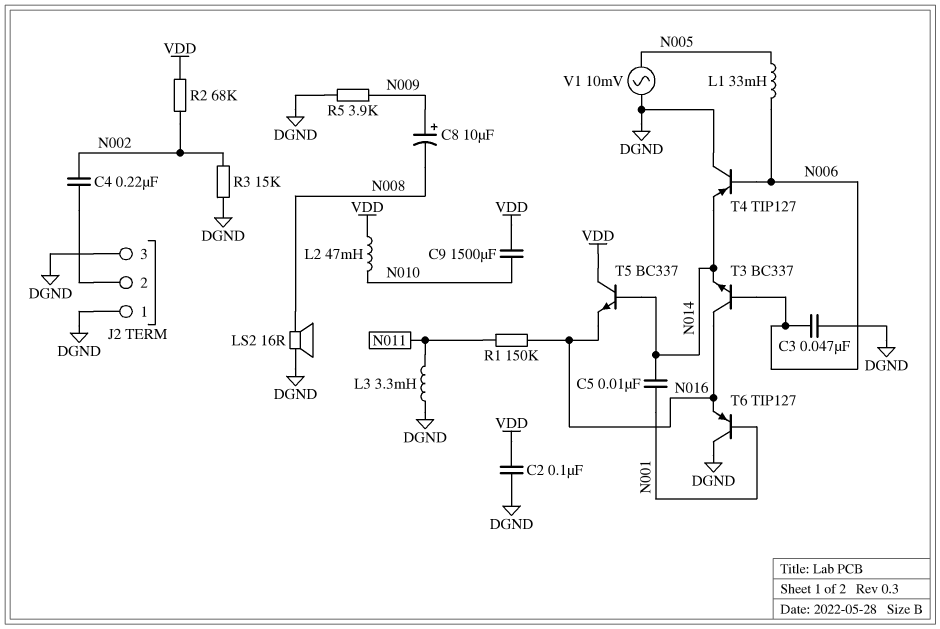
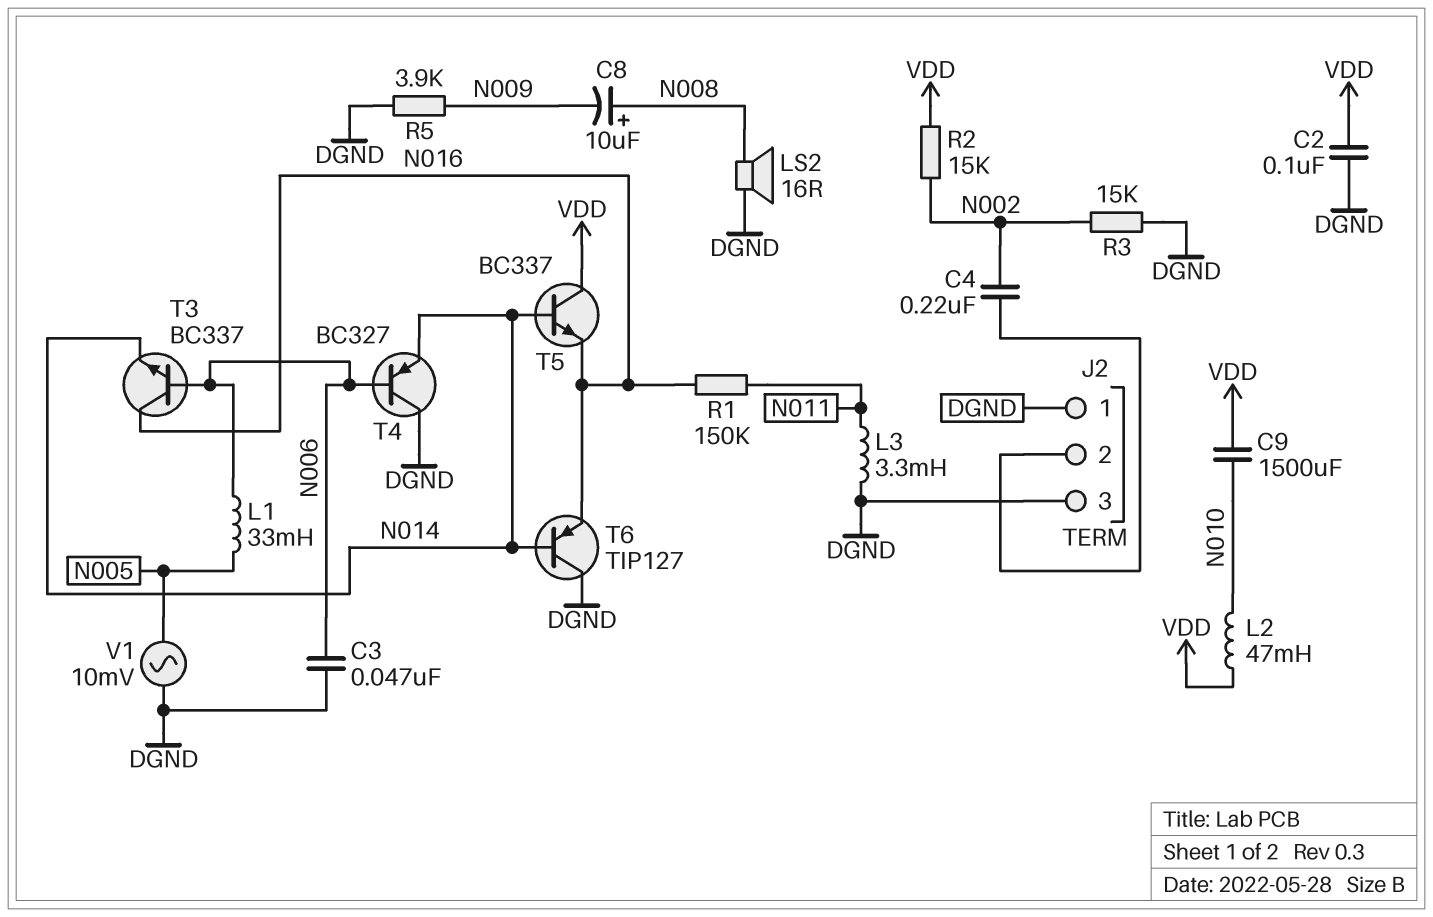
C5: 10nF (N001, N014) -> none
C8: 10uF (plus N009, minus N008) -> 10uF (plus N008, minus N009)
R2: 68k (N002, VDD) -> 15k (N002, VDD)
T4: PNP TIP127 (B N006, C DGND, E N014) -> PNP BC327 (B N006, C DGND, E N014)
T6: PNP TIP127 (B N001, C DGND, E N016) -> PNP TIP127 (B N014, C DGND, E N016)

